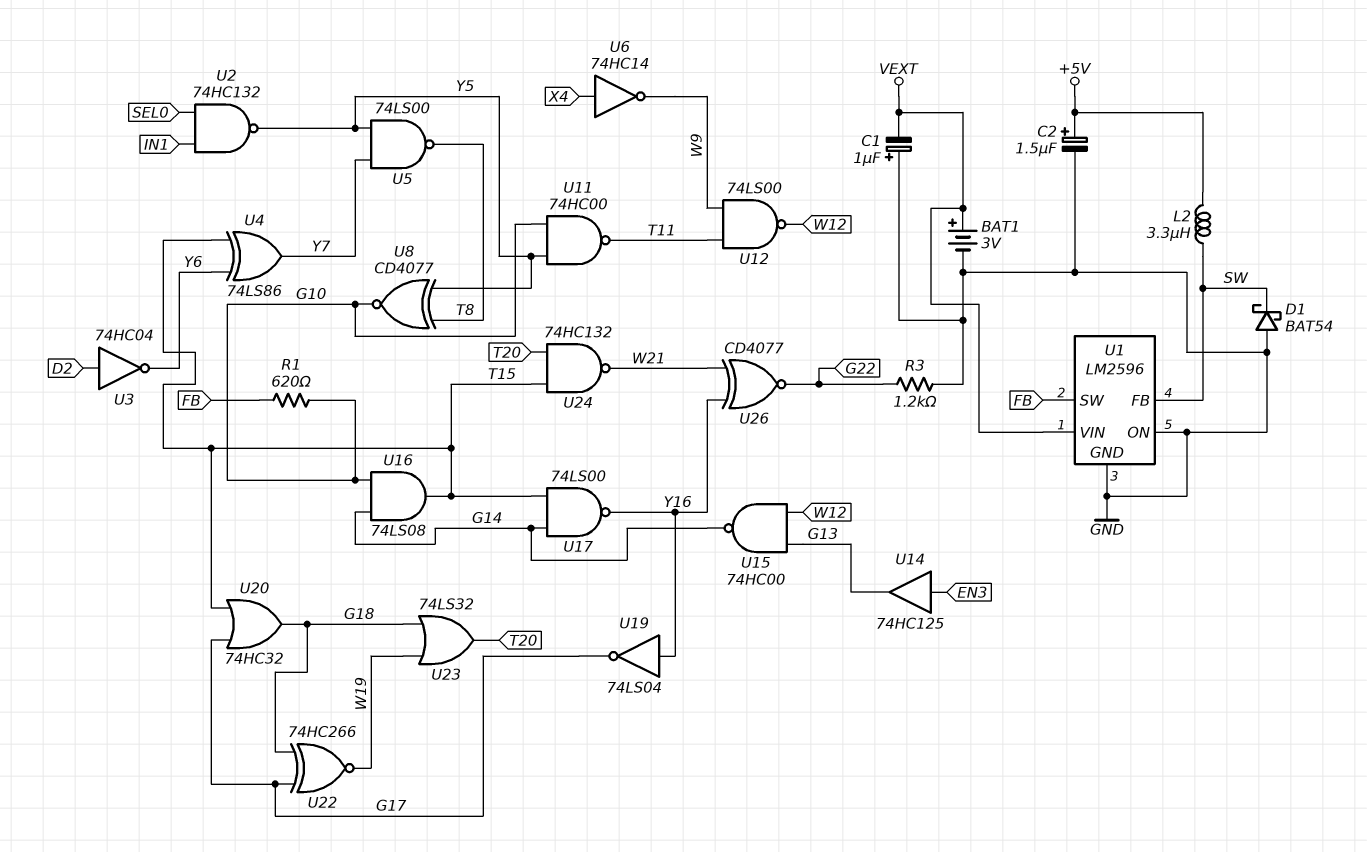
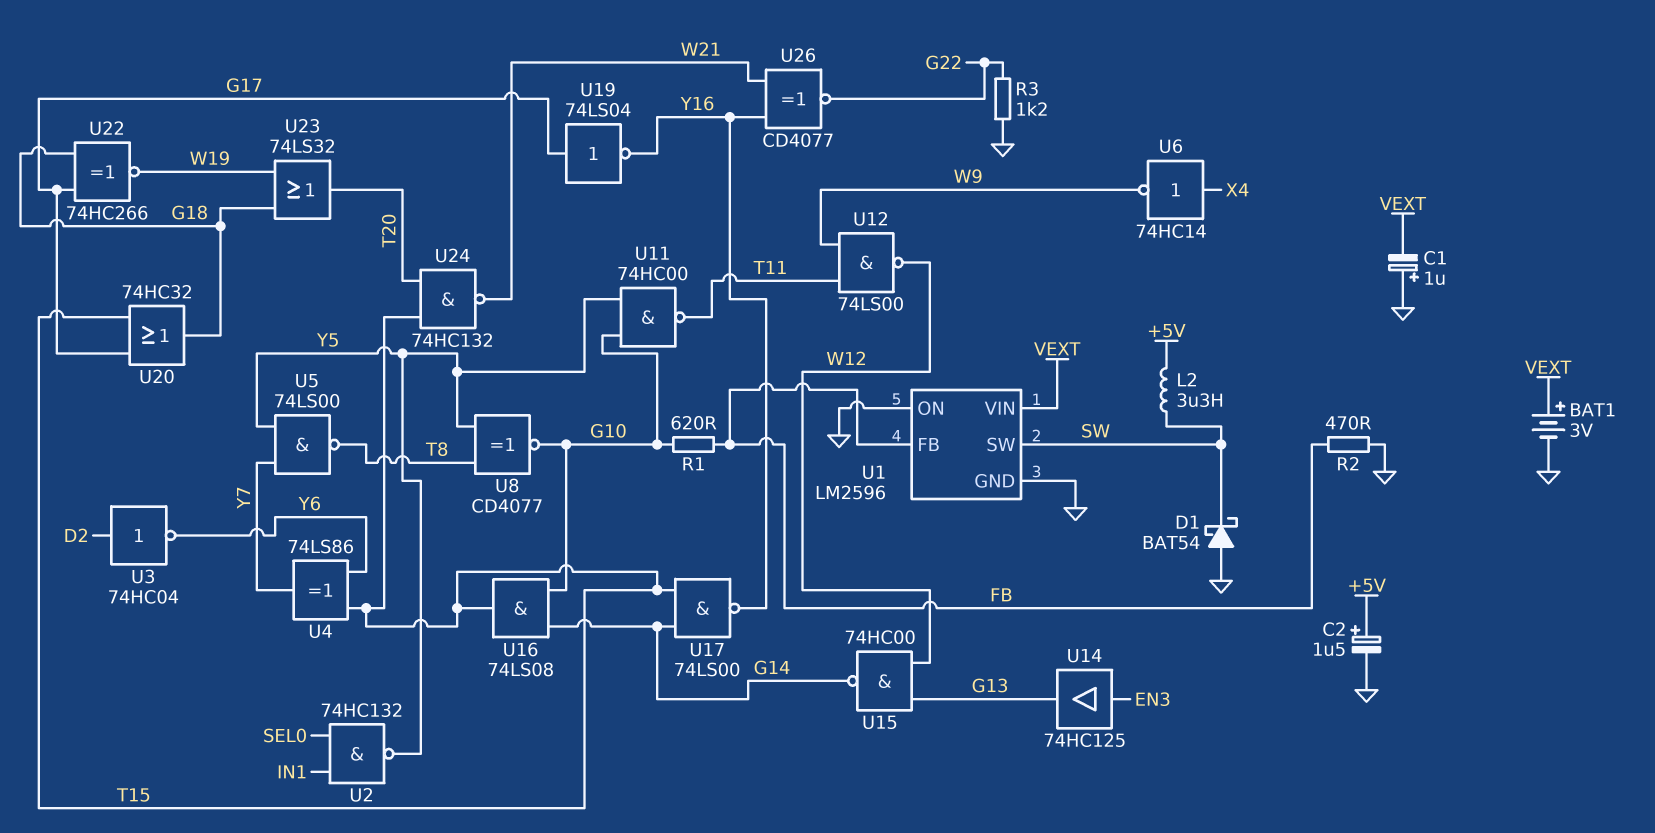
R2: none -> 470 (FB, GND)
U1 pin FB: SW -> FB
U1 pin SW: FB -> SW
U19: NOT 74LS04 (in Y16, out G17) -> NOT 74LS04 (in G17, out Y16)

